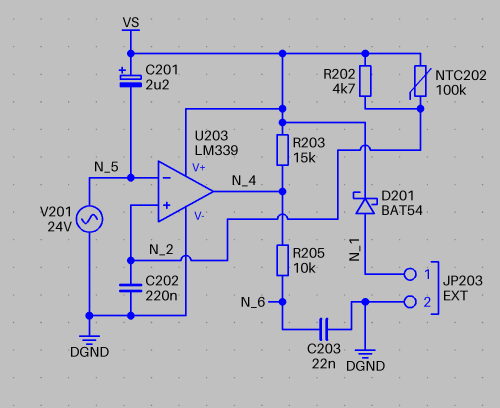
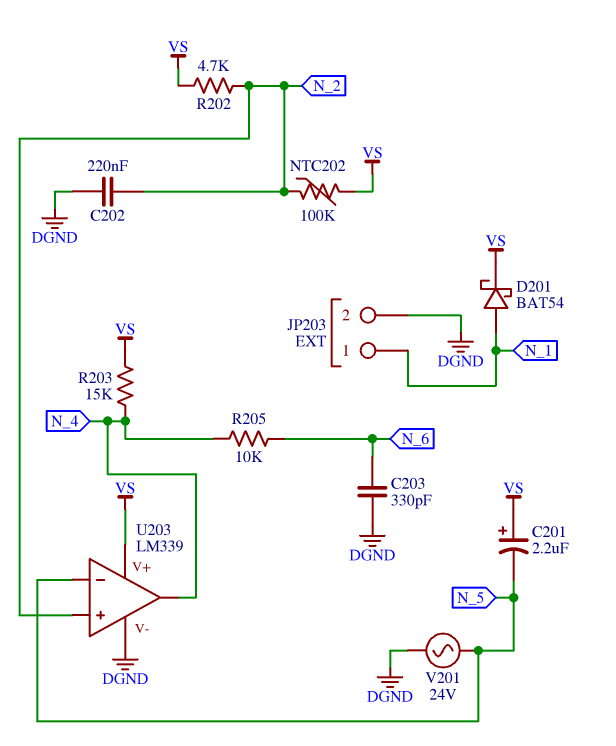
C203: 22nF (DGND, N_6) -> 330pF (DGND, N_6)

